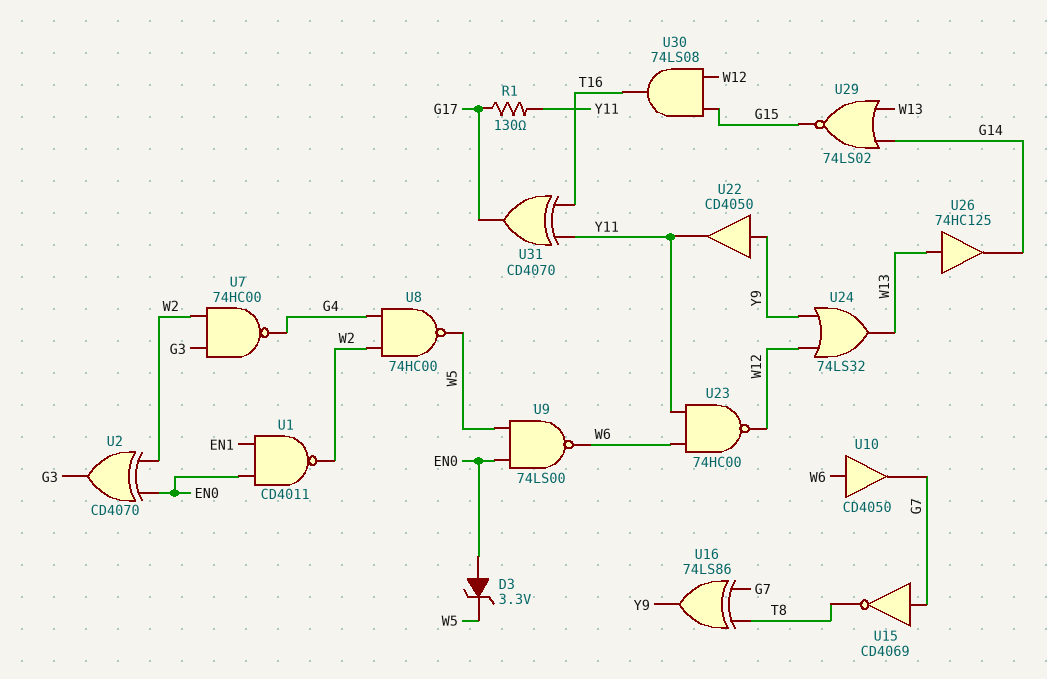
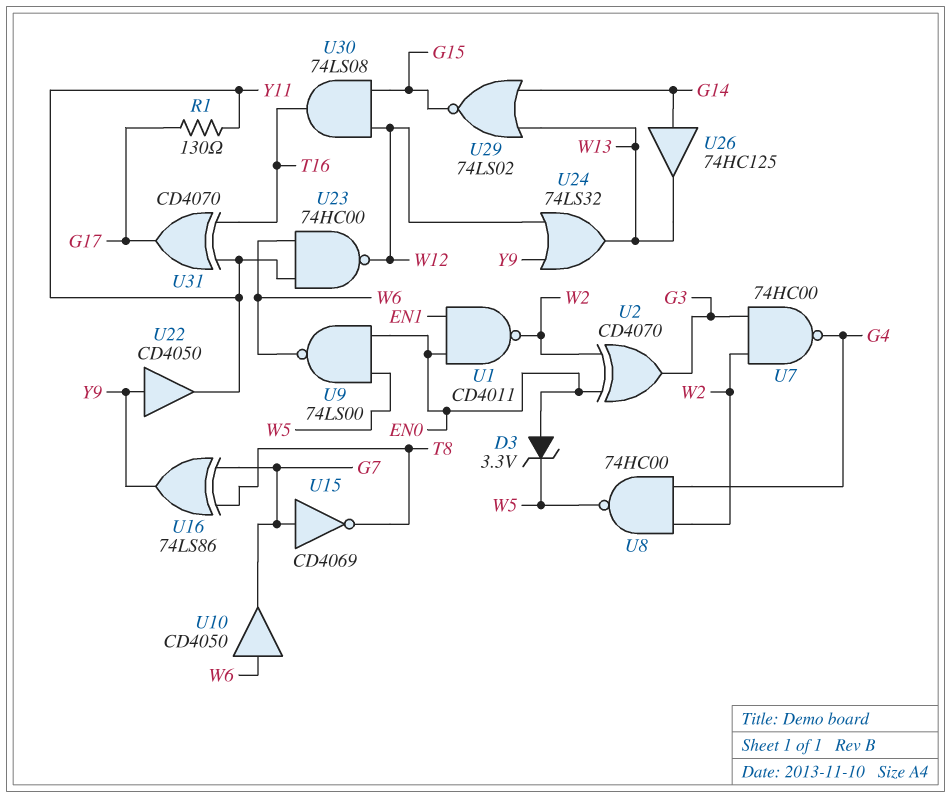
U26: buffer 74HC125 (in W13, out G14) -> buffer 74HC125 (in G14, out W13)

